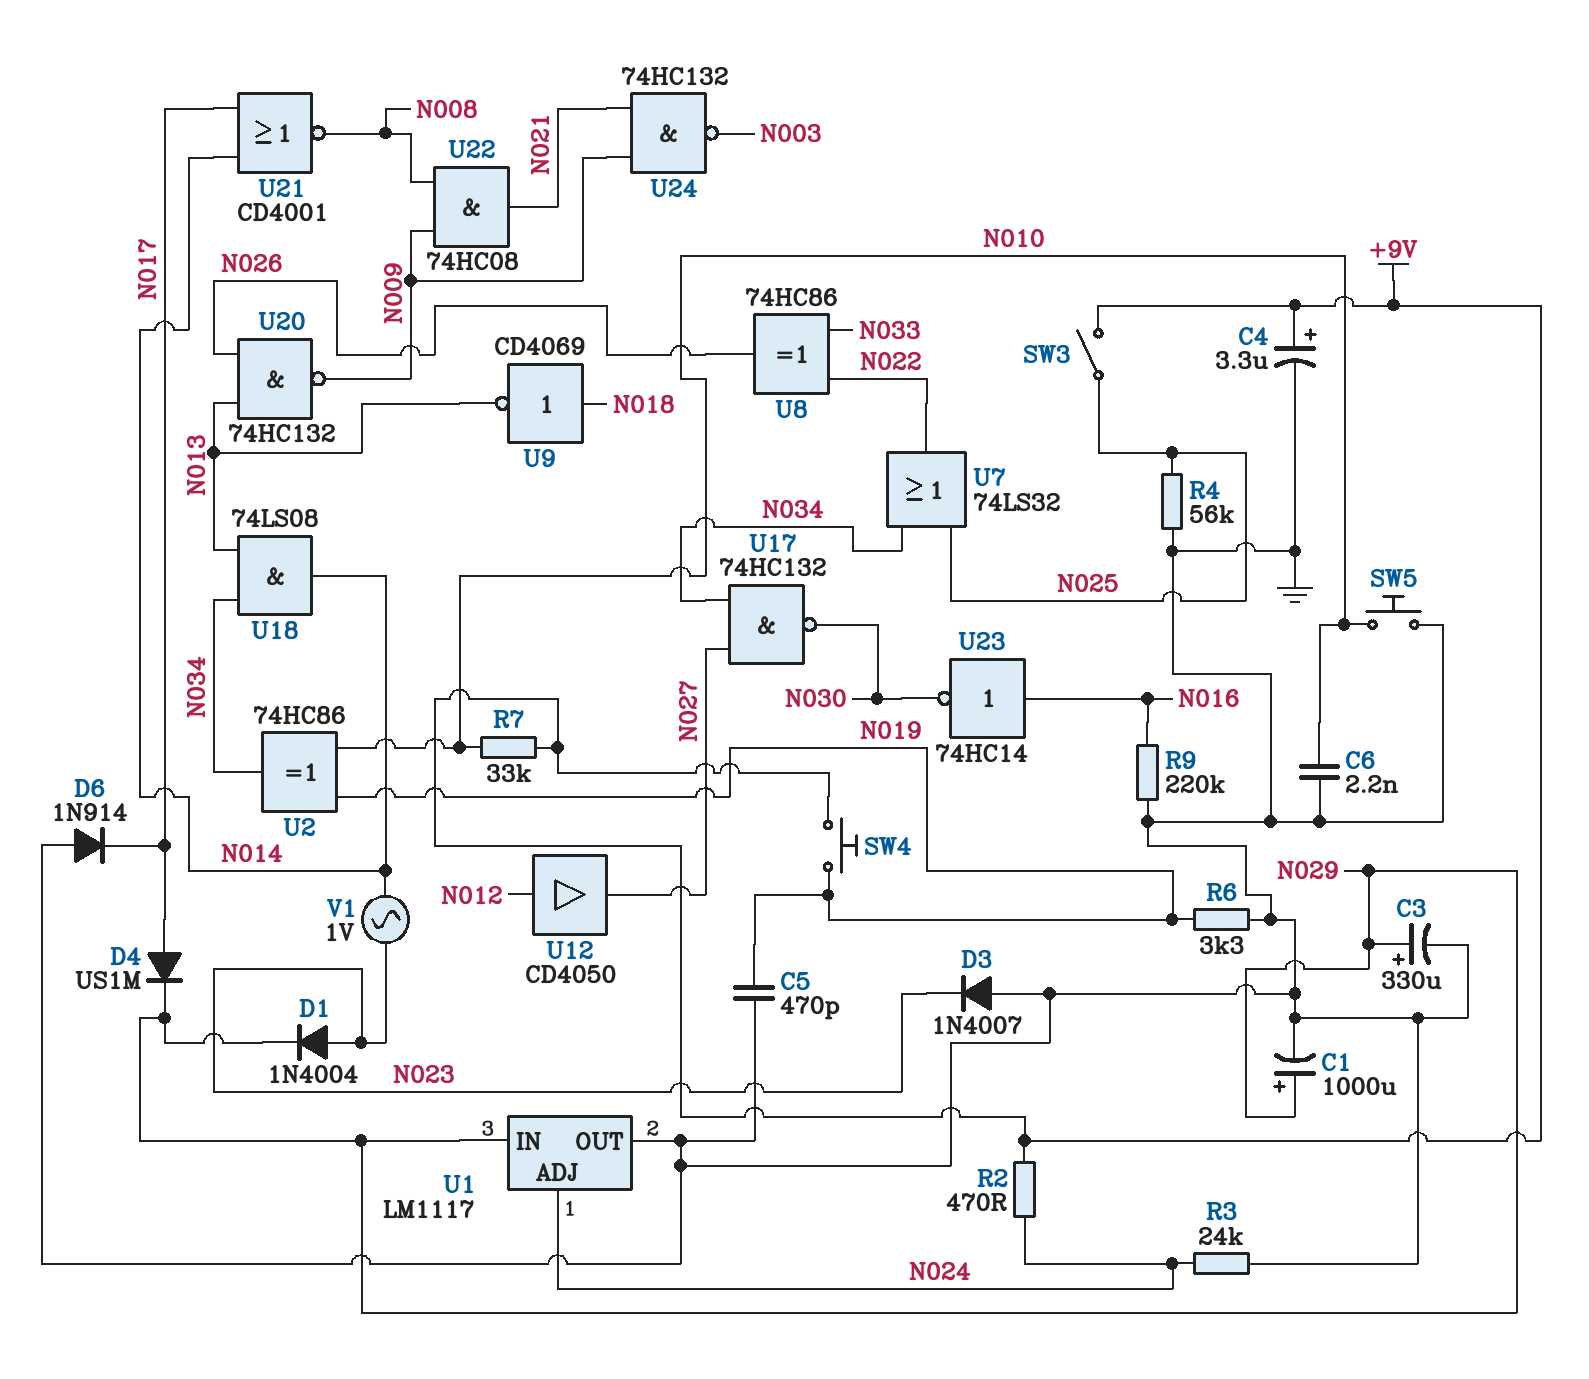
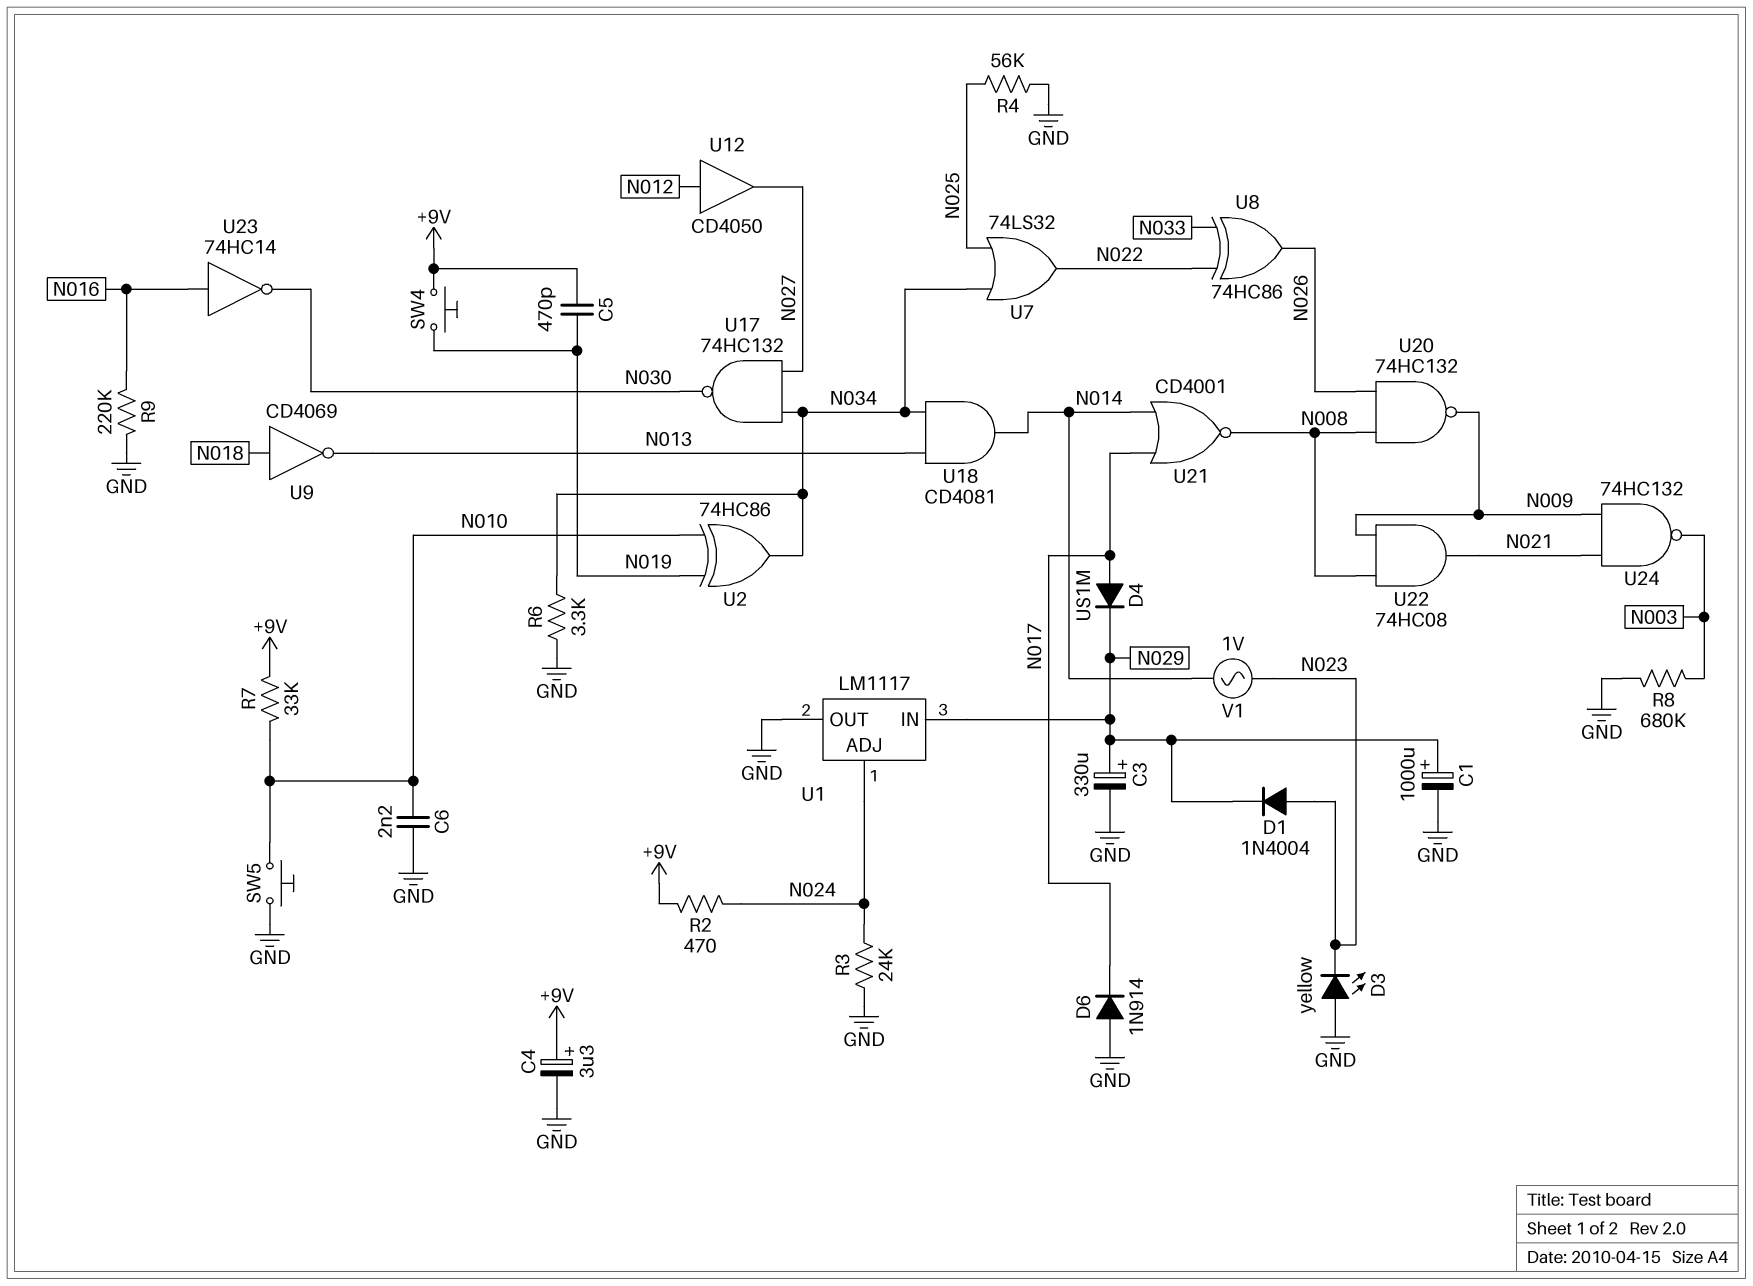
C5: 470pF (GND, N019) -> 470pF (+9V, N019)
D3: diode 1N4007 (A GND, K N023) -> LED yellow (A GND, K N023)
R6: 3.3k (GND, N019) -> 3.3k (GND, N034)
R8: none -> 680k (GND, N003)
SW3: switch (+9V, N025) -> none
U18: AND 74LS08 (in N013, in N034, out N014) -> AND CD4081 (in N013, in N034, out N014)
U20: NAND 74HC132 (in N013, in N026, out N009) -> NAND 74HC132 (in N008, in N026, out N009)

